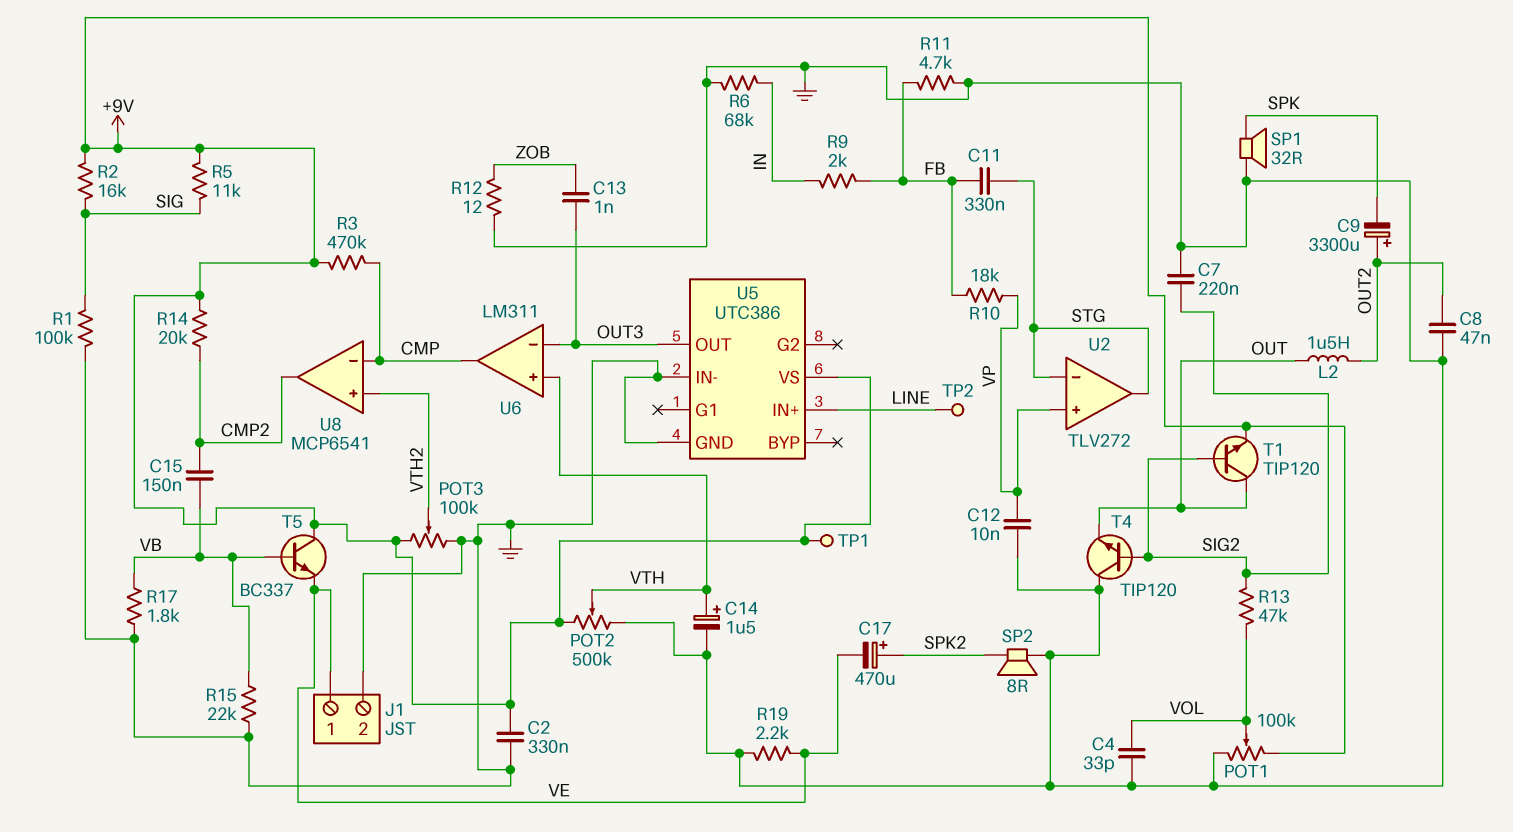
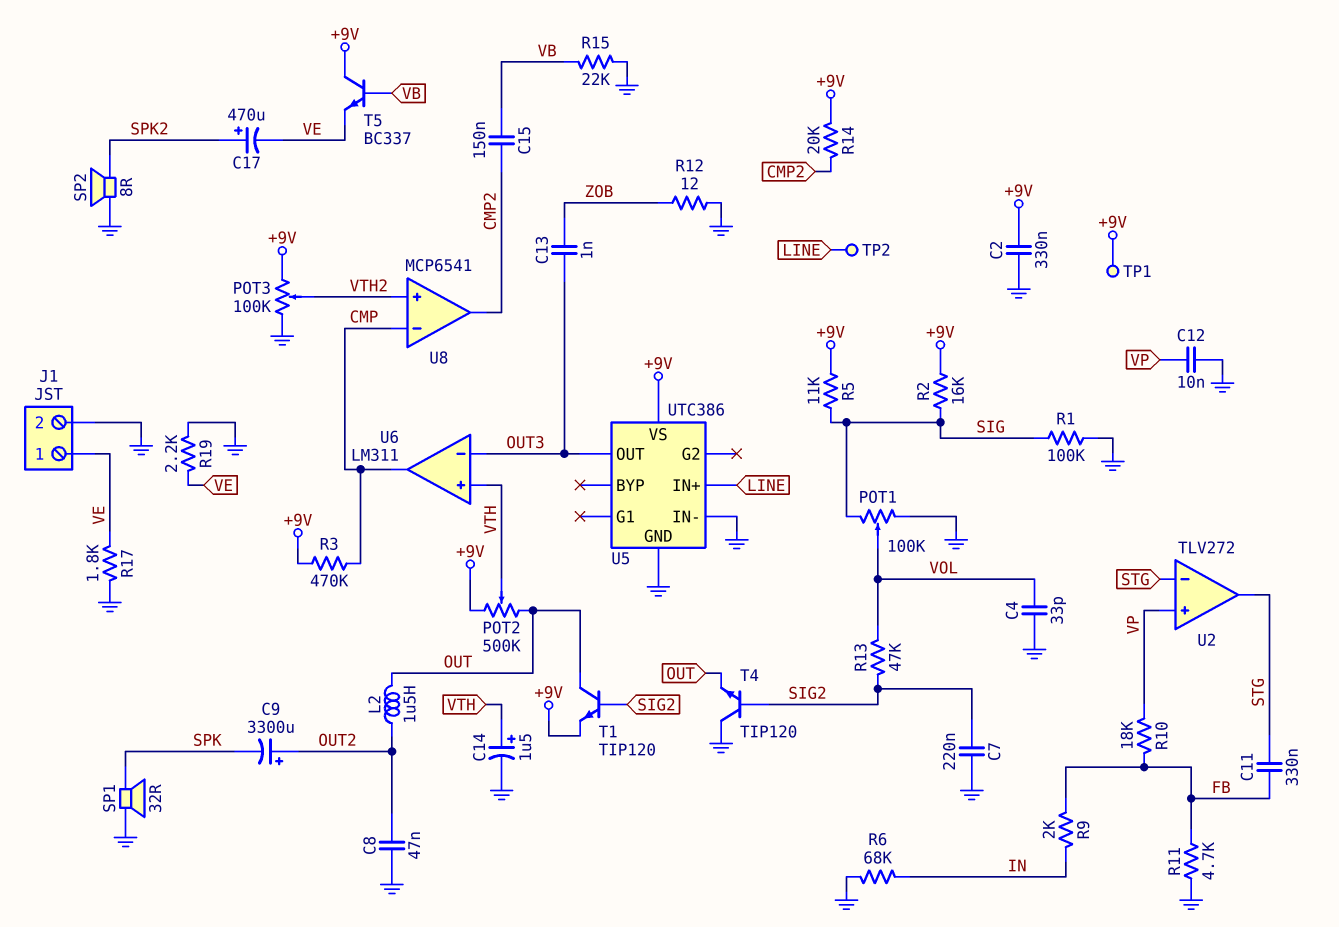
POT1: 100k (+9V, GND, wiper VOL) -> 100k (GND, SIG, wiper VOL)
POT2: 500k (+9V, GND, wiper VTH) -> 500k (+9V, OUT, wiper VTH)
R17: 1.8k (GND, VB) -> 1.8k (GND, VE)

